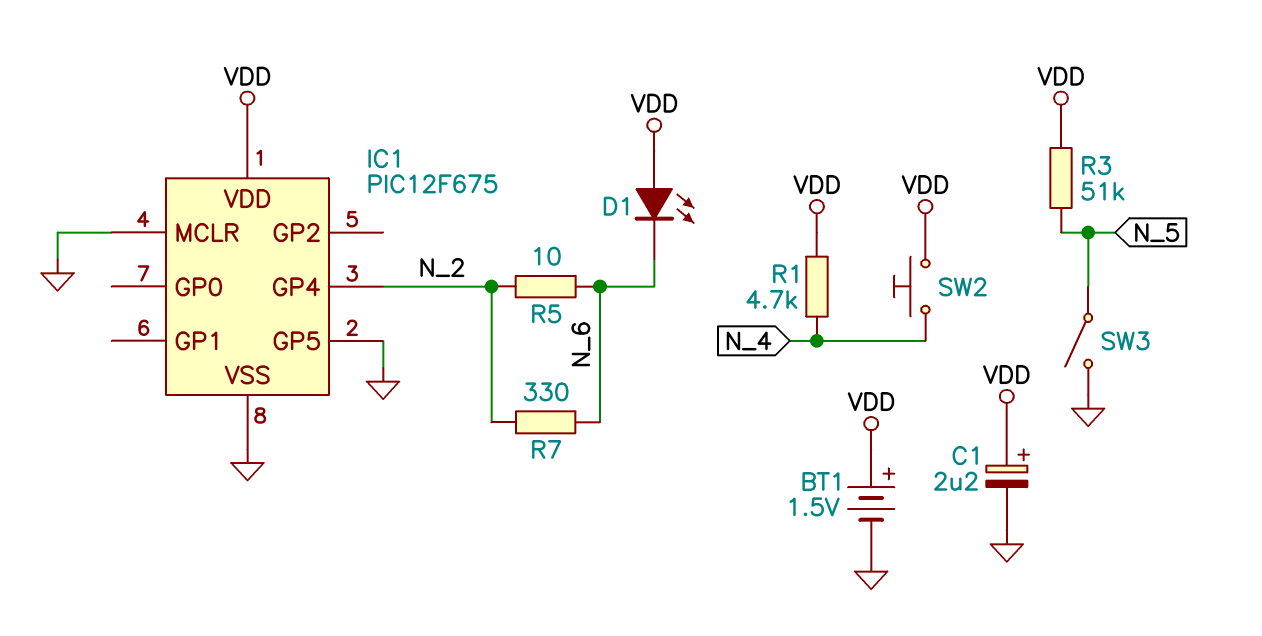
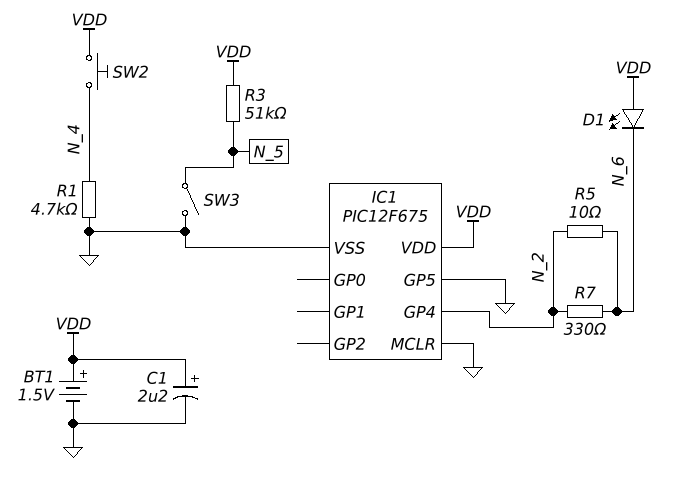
R1: 4.7k (N_4, VDD) -> 4.7k (GND, N_4)

